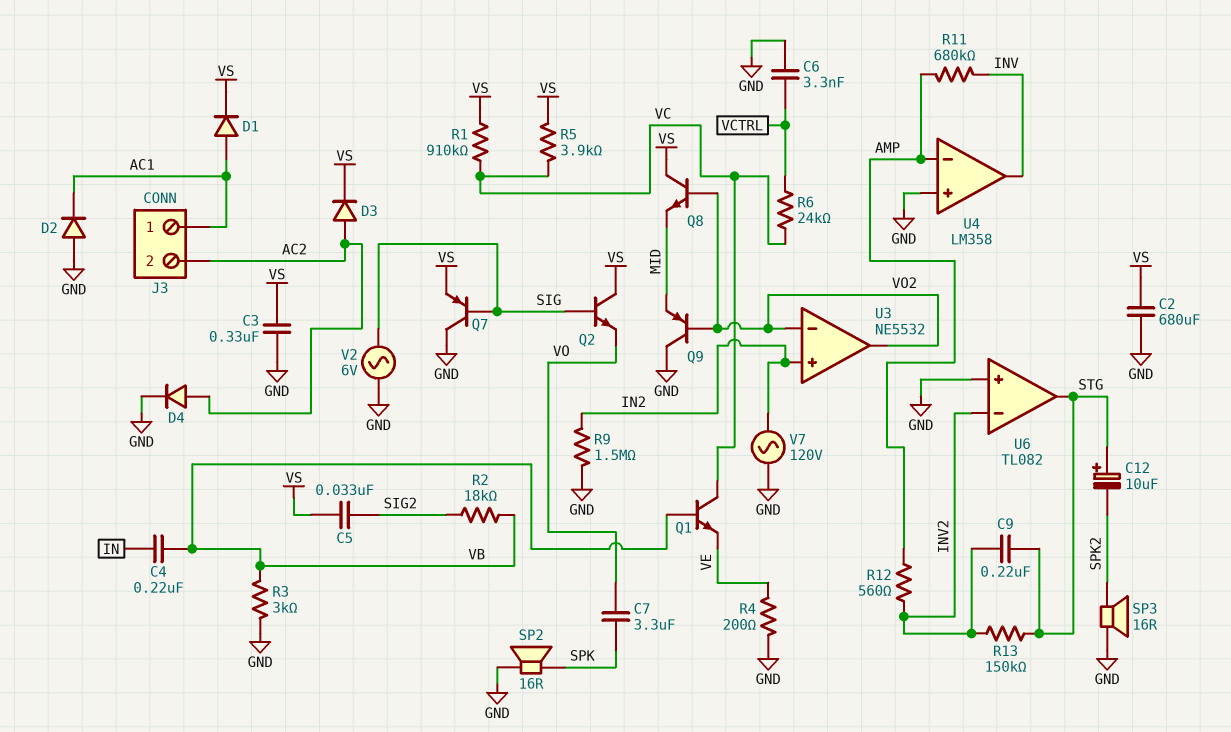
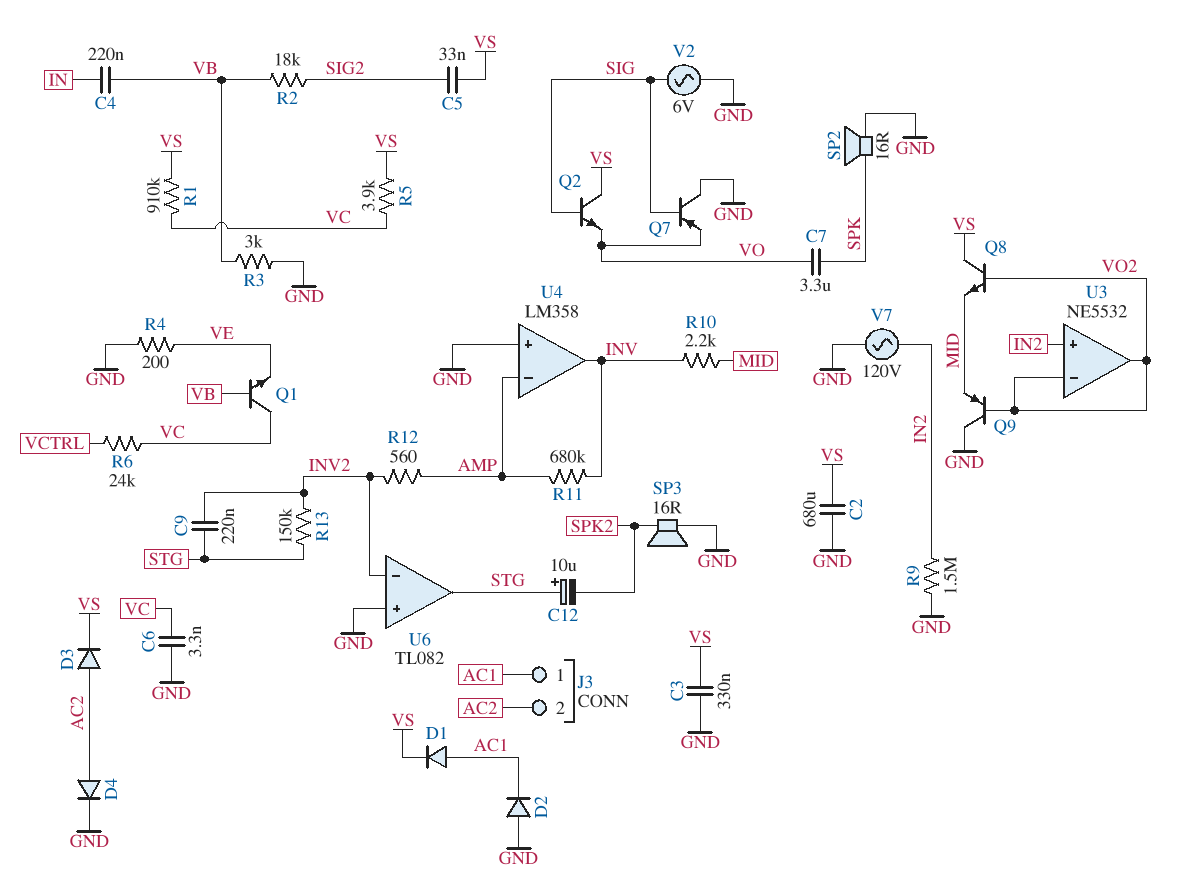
C6: 3.3nF (GND, VCTRL) -> 3.3nF (GND, VC)
Q7: PNP (B SIG, C GND, E VS) -> PNP (B SIG, C GND, E VO)
R10: none -> 2.2k (INV, MID)

